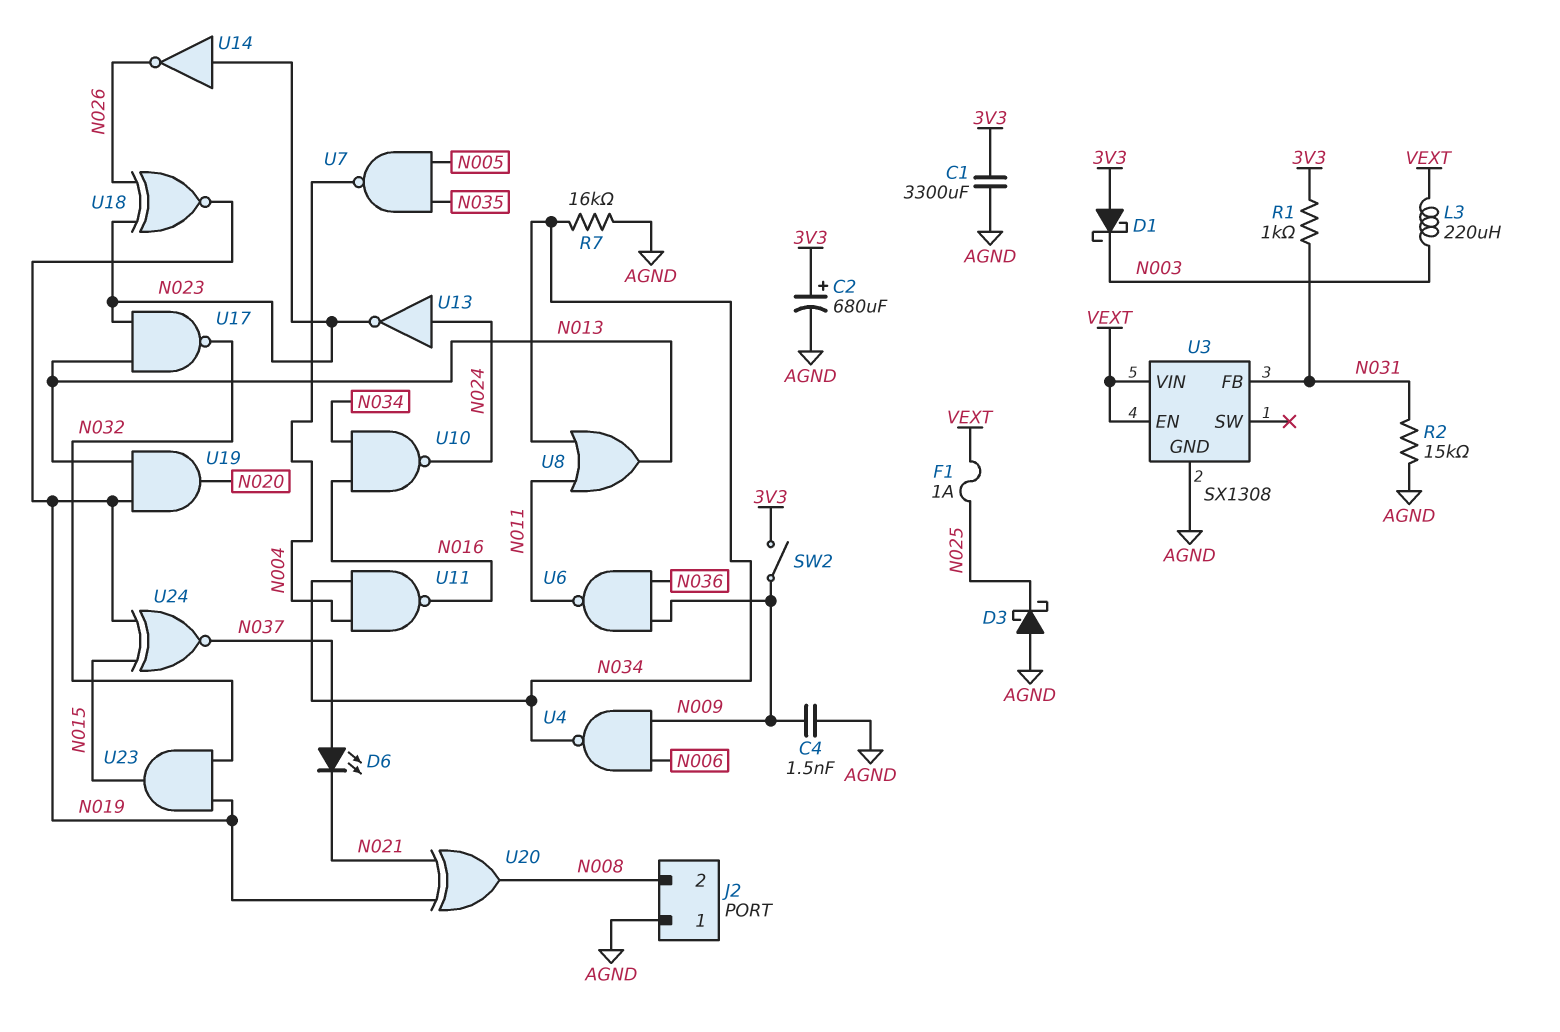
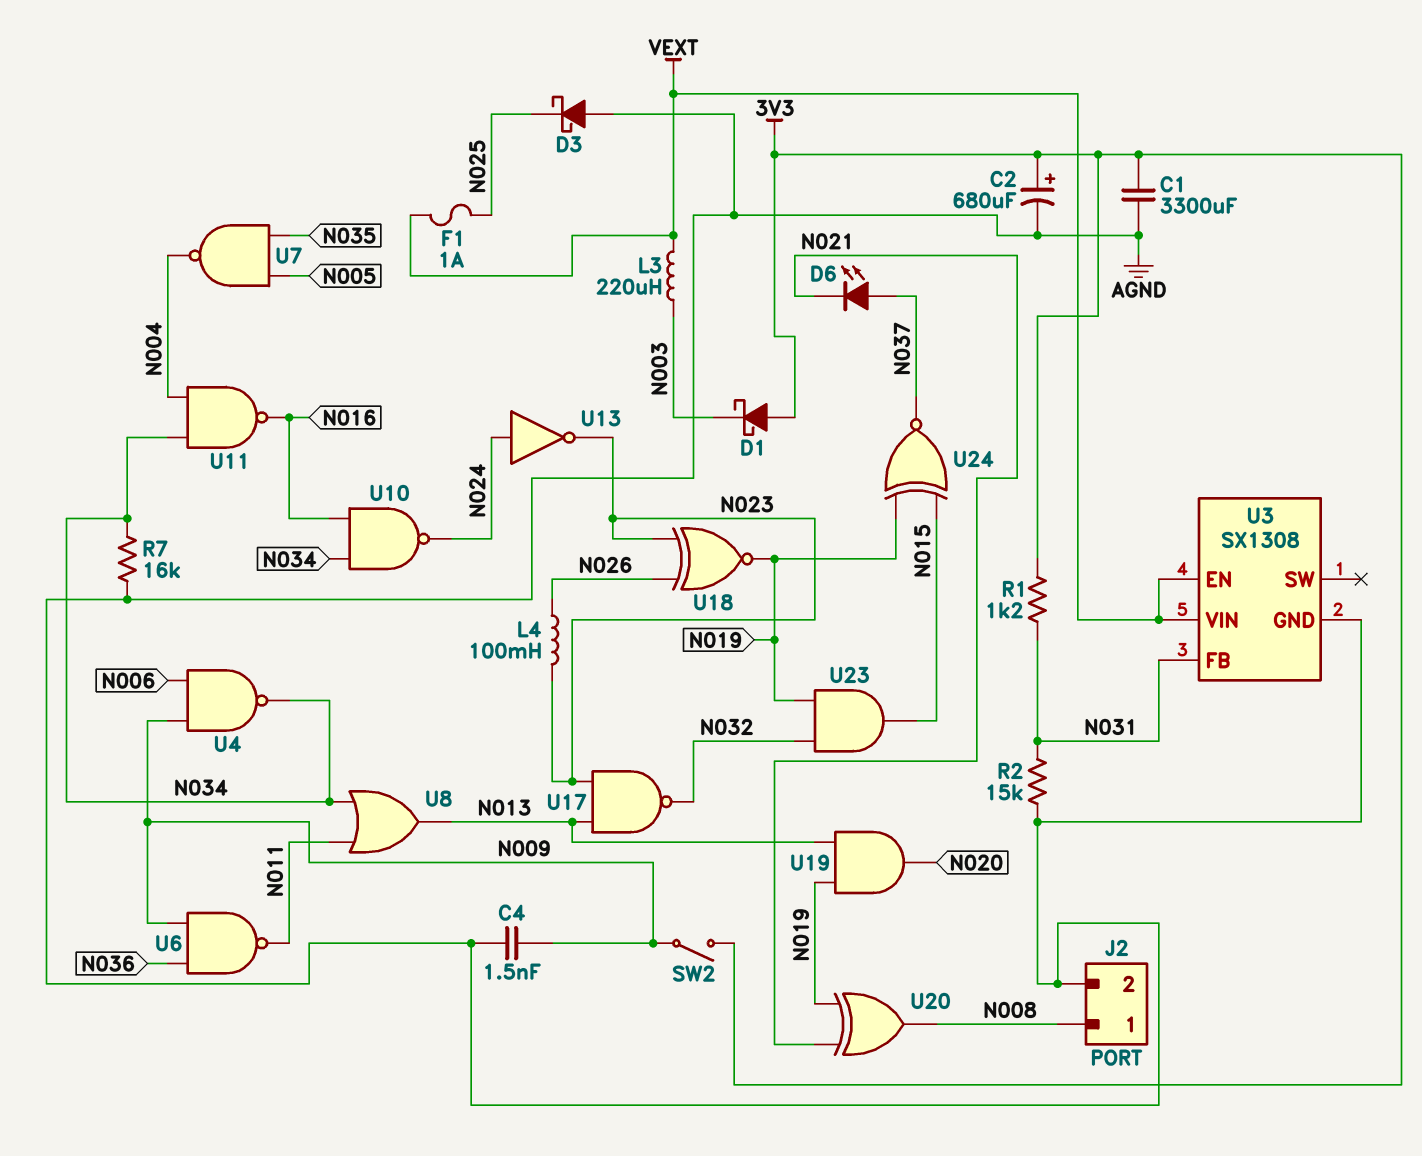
J2 pin 1: AGND -> N008
J2 pin 2: N008 -> AGND
L4: none -> 100mH (N023, N026)
R1: 1k (3V3, N031) -> 1.2k (3V3, N031)
U14: NOT (in N023, out N026) -> none

